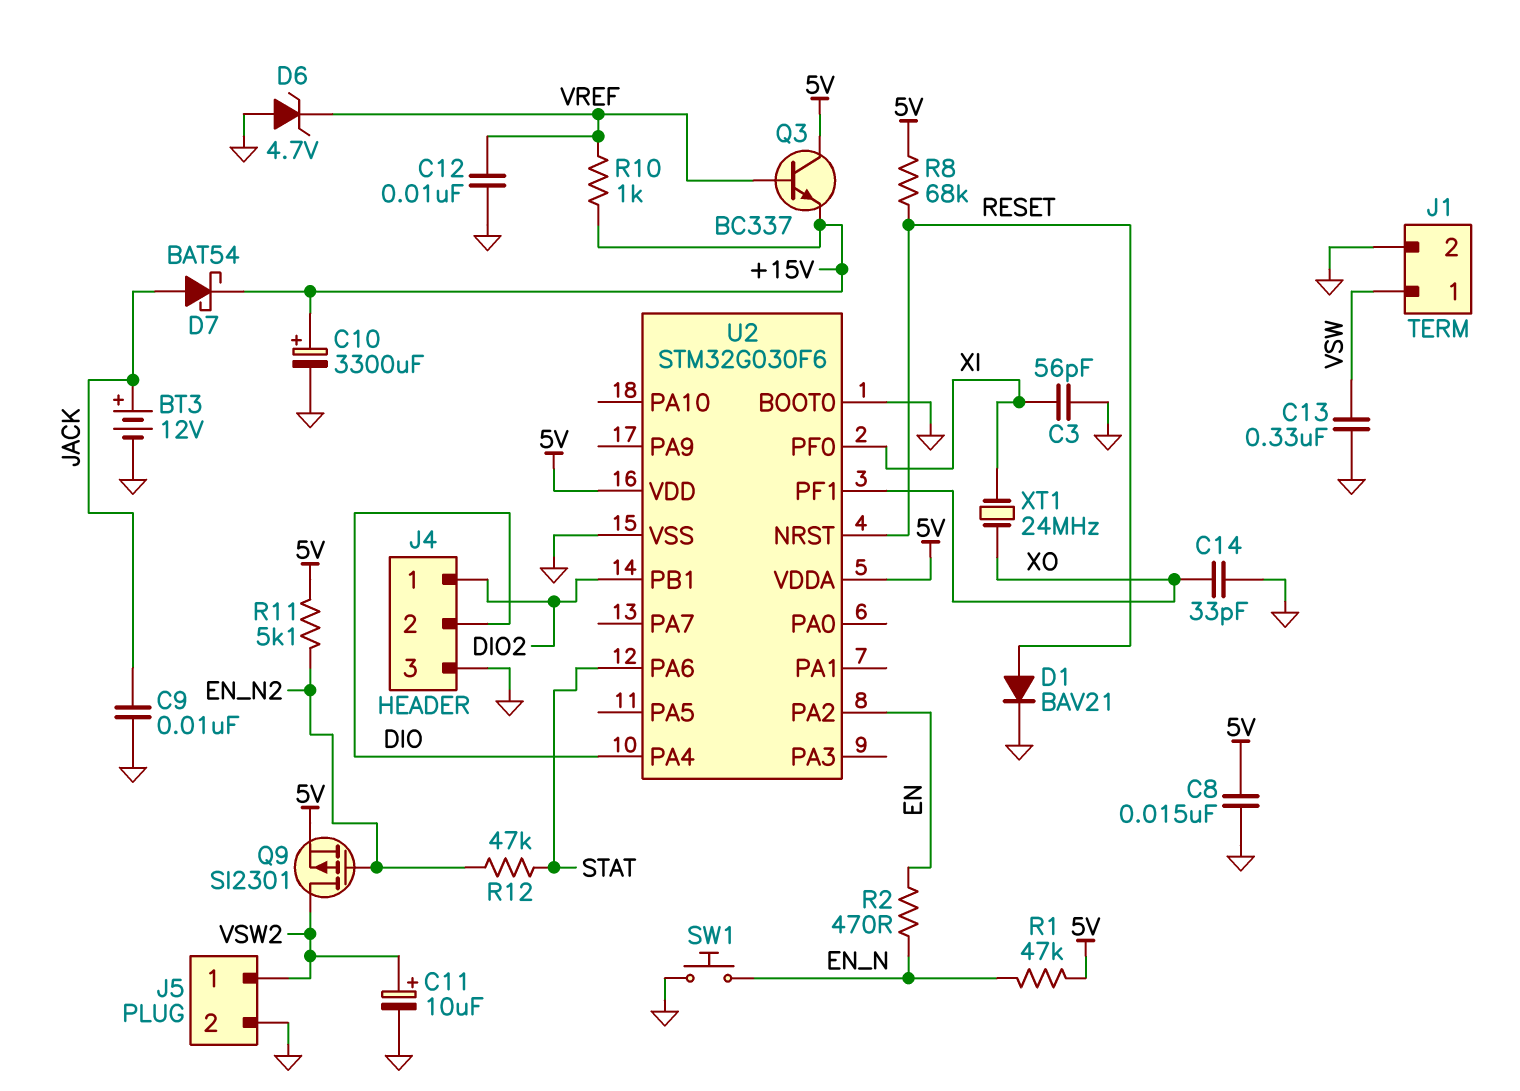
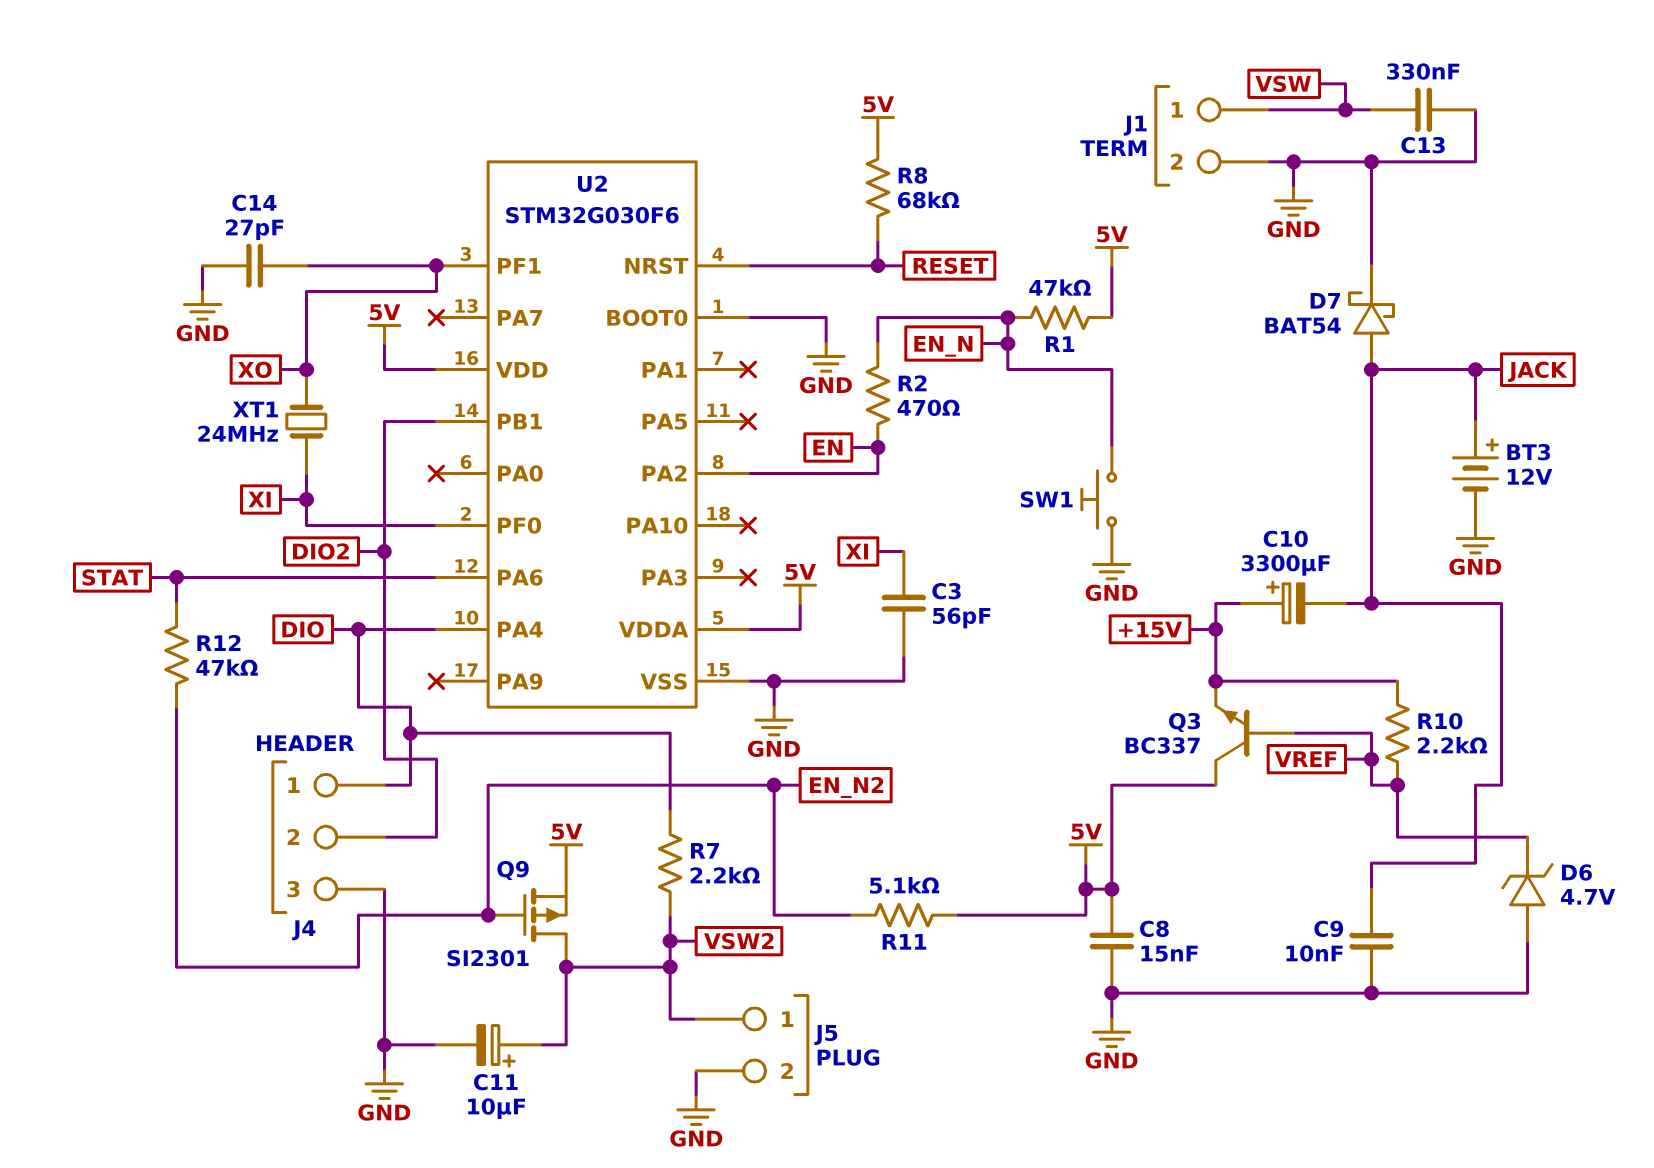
C10: 3300uF (plus +15V, minus GND) -> 3300uF (plus +15V, minus JACK)
C12: 10nF (GND, VREF) -> none
C14: 33pF (GND, XO) -> 27pF (GND, XO)
D1: diode BAV21 (A RESET, K GND) -> none
D7: schottky BAT54 (A JACK, K +15V) -> schottky BAT54 (A JACK, K GND)
J4 pin 1: DIO2 -> DIO
J4 pin 2: DIO -> DIO2
R7: none -> 2.2k (DIO, VSW2)
R10: 1k (+15V, VREF) -> 2.2k (+15V, VREF)

